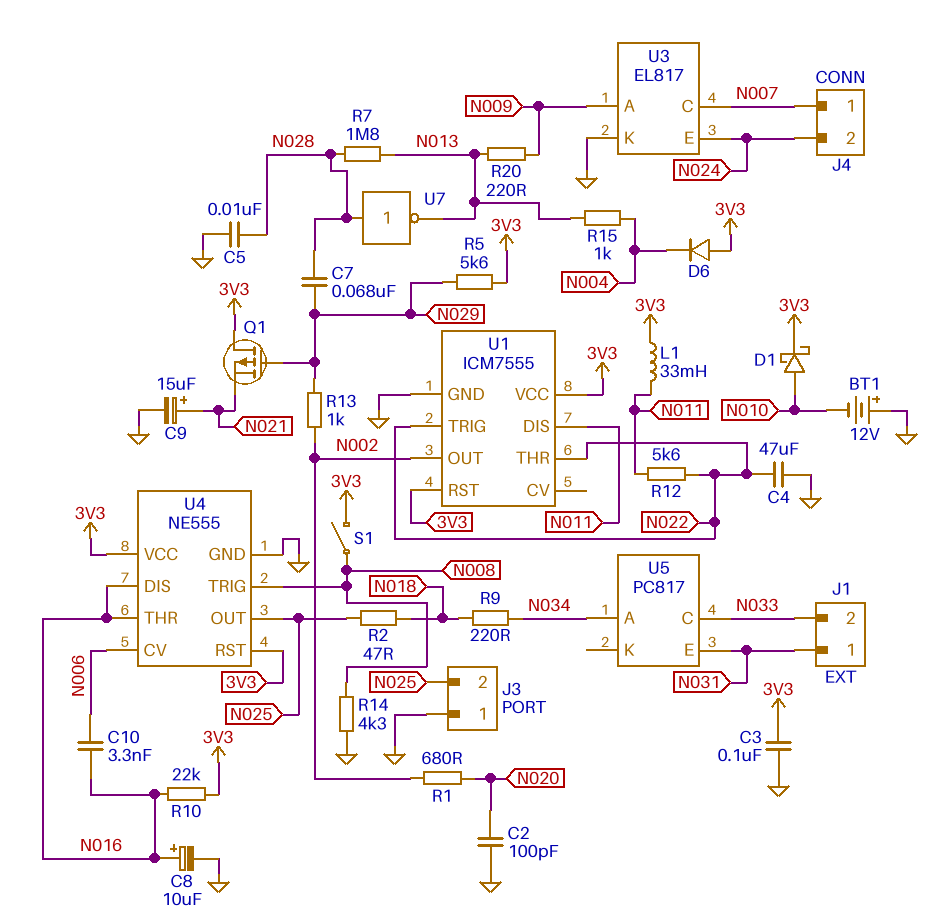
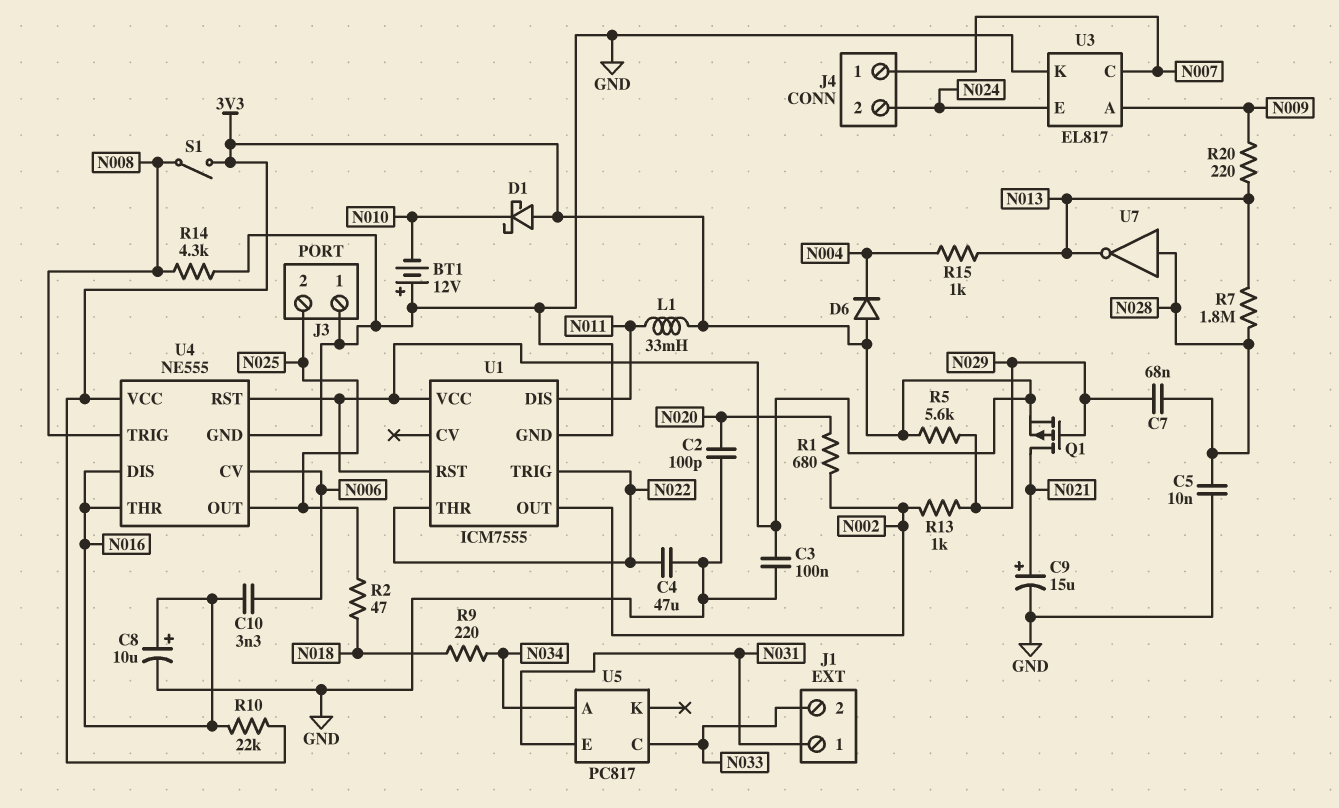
D1: schottky (A N010, K 3V3) -> schottky (A 3V3, K N010)
Q1: PMOS (G N029, D 3V3, S N021) -> PMOS (G N029, D N021, S 3V3)
R12: 5.6k (N011, N022) -> none

